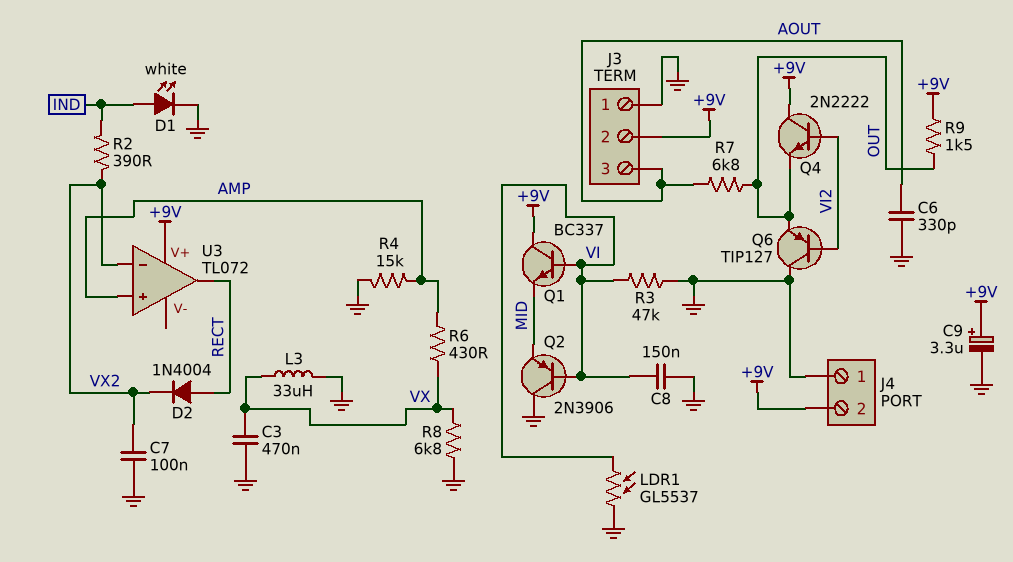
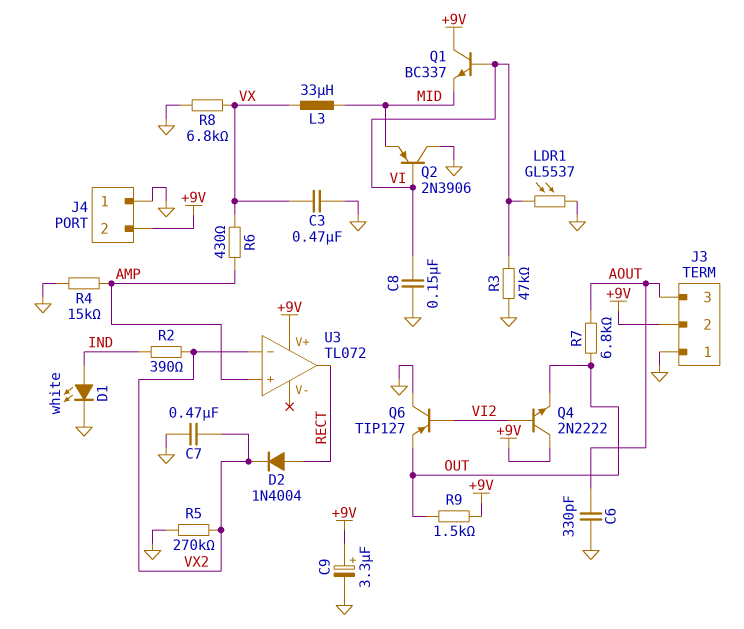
C7: 100nF (GND, VX2) -> 470nF (GND, VX2)
L3: 33uH (GND, VX) -> 33uH (MID, VX)
R5: none -> 270k (GND, VX2)

